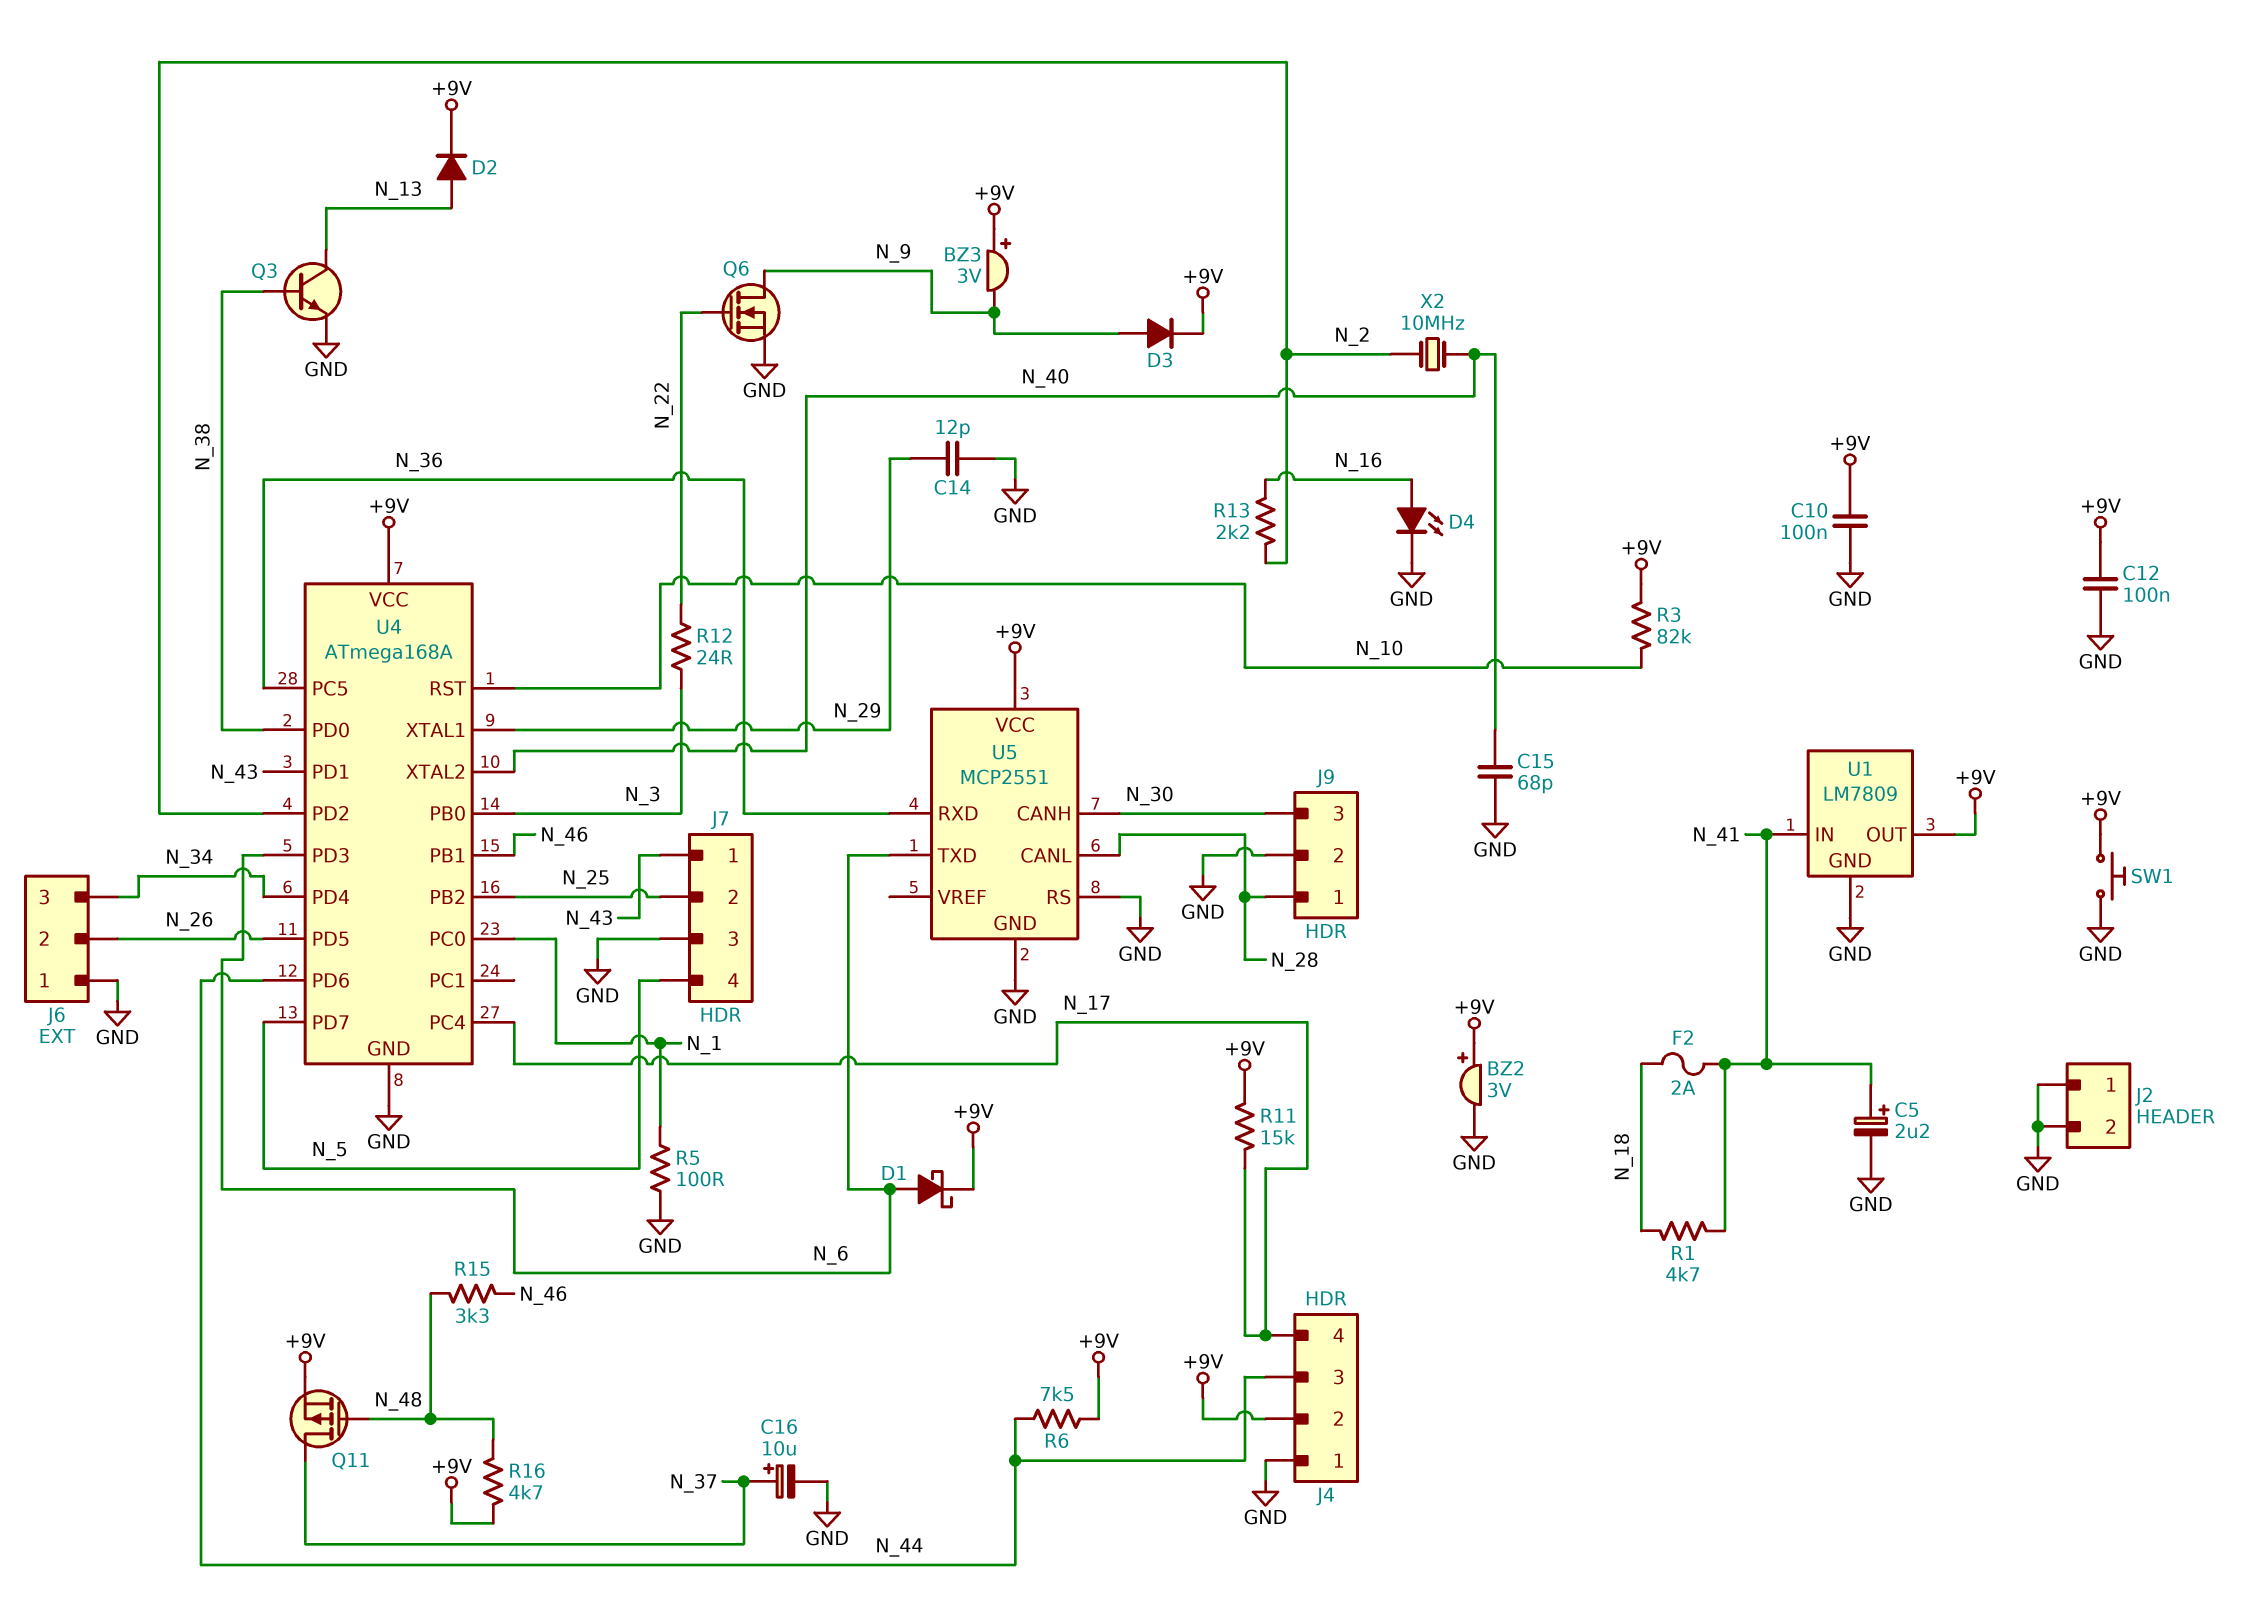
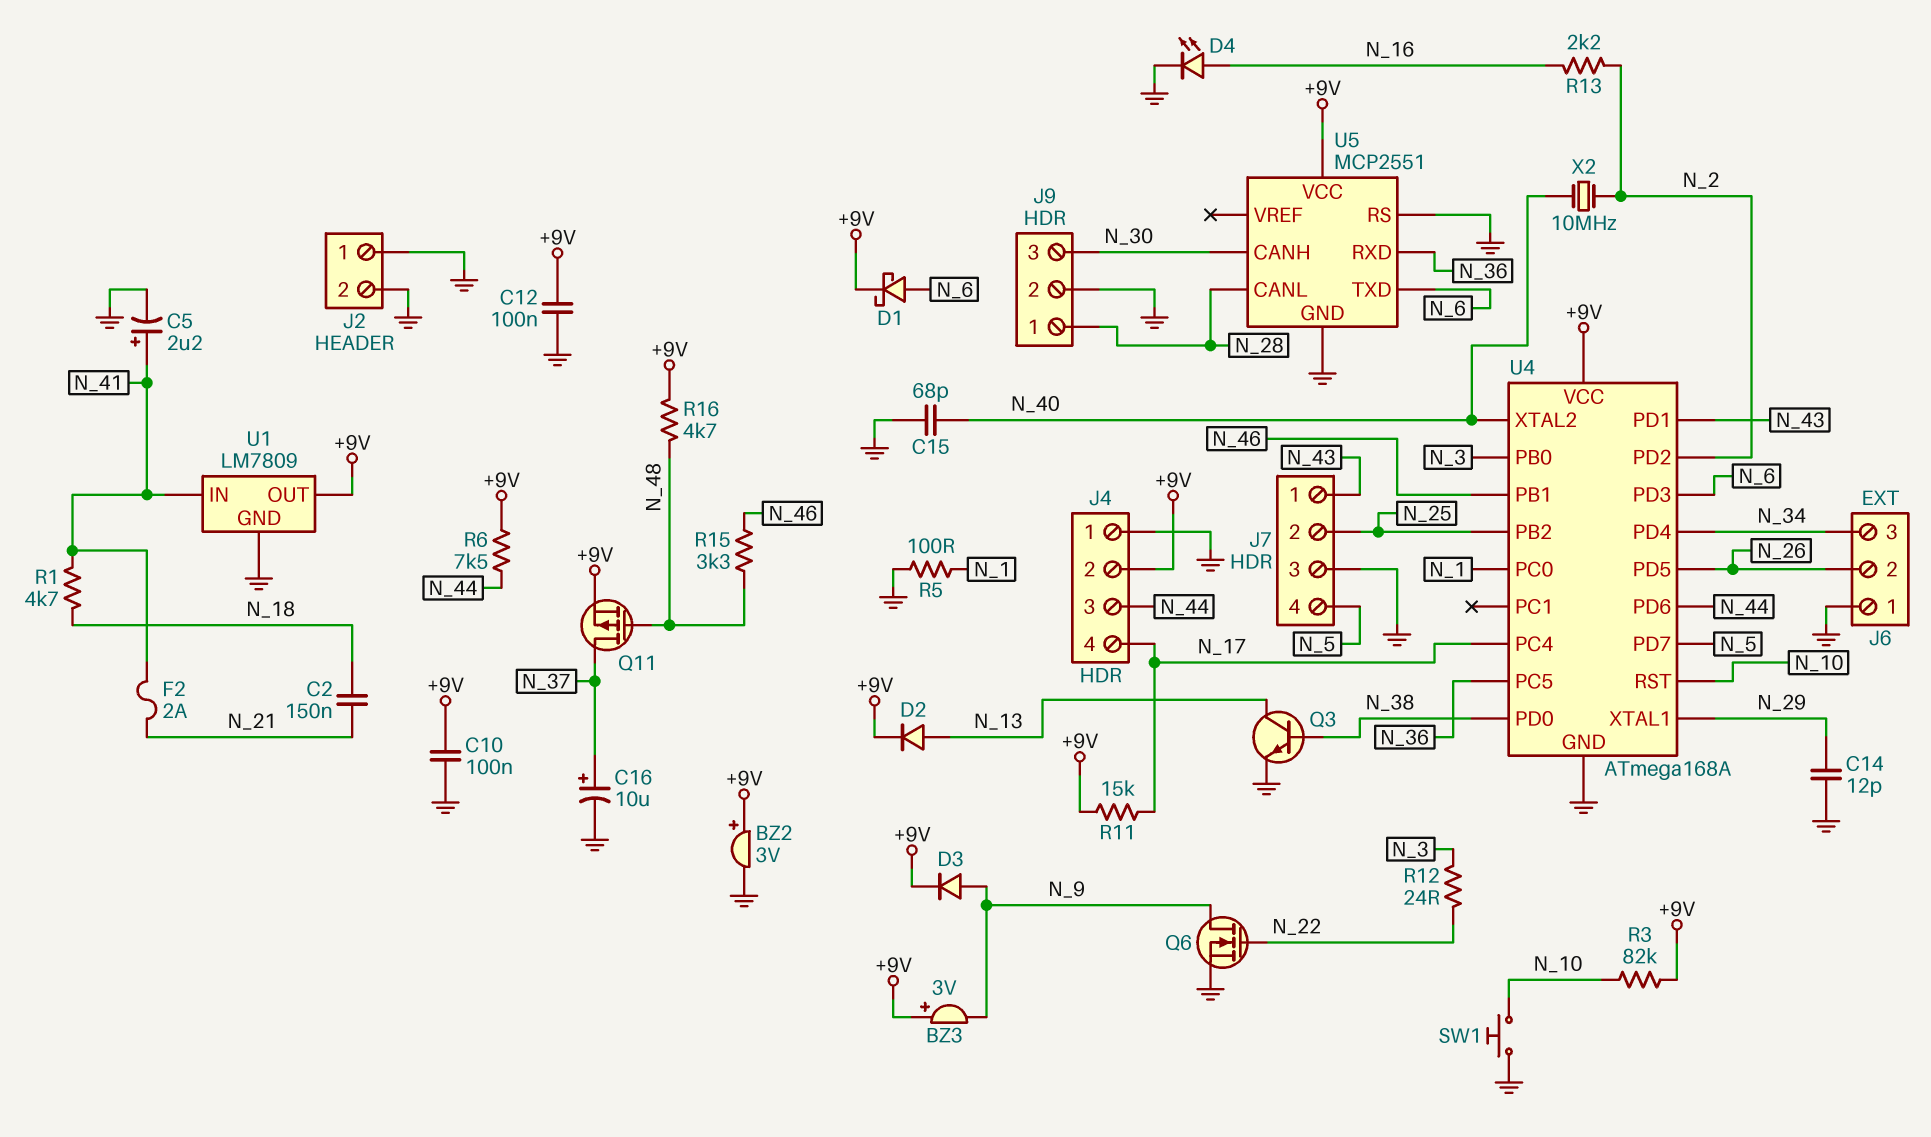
C2: none -> 150nF (N_18, N_21)
F2: 2A (N_18, N_41) -> 2A (N_21, N_41)
SW1: button (+9V, GND) -> button (GND, N_10)

